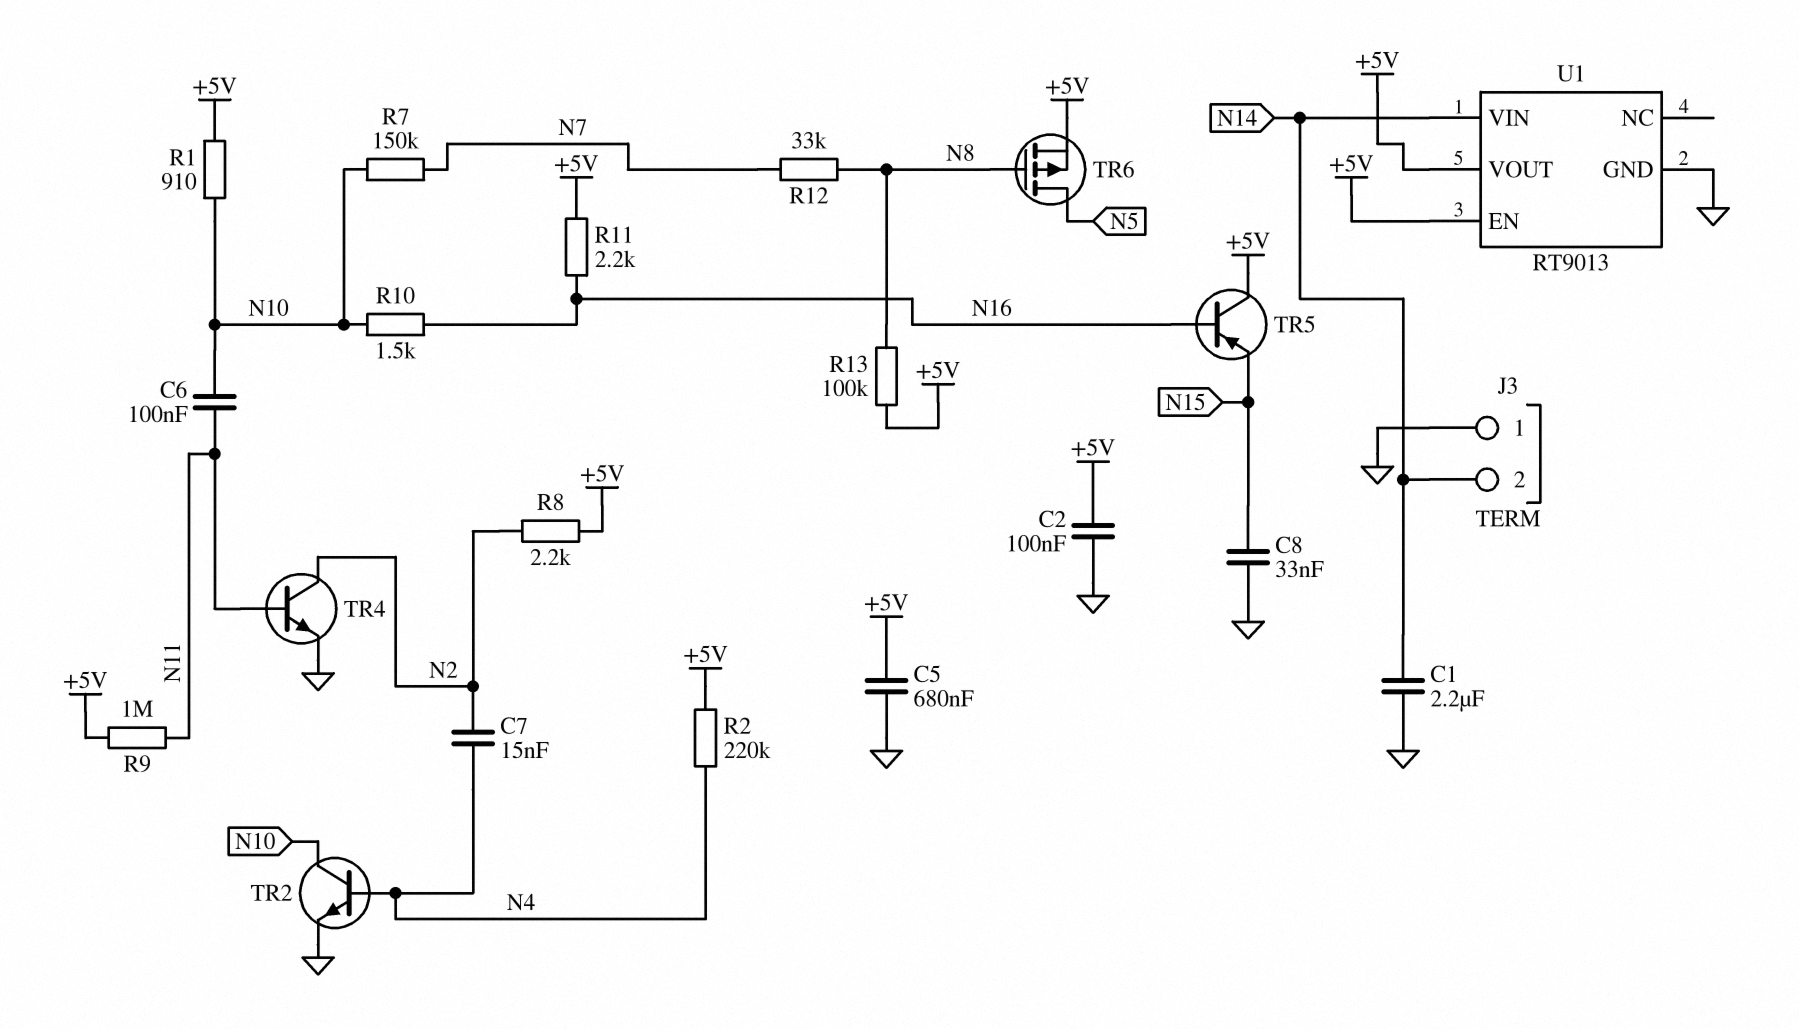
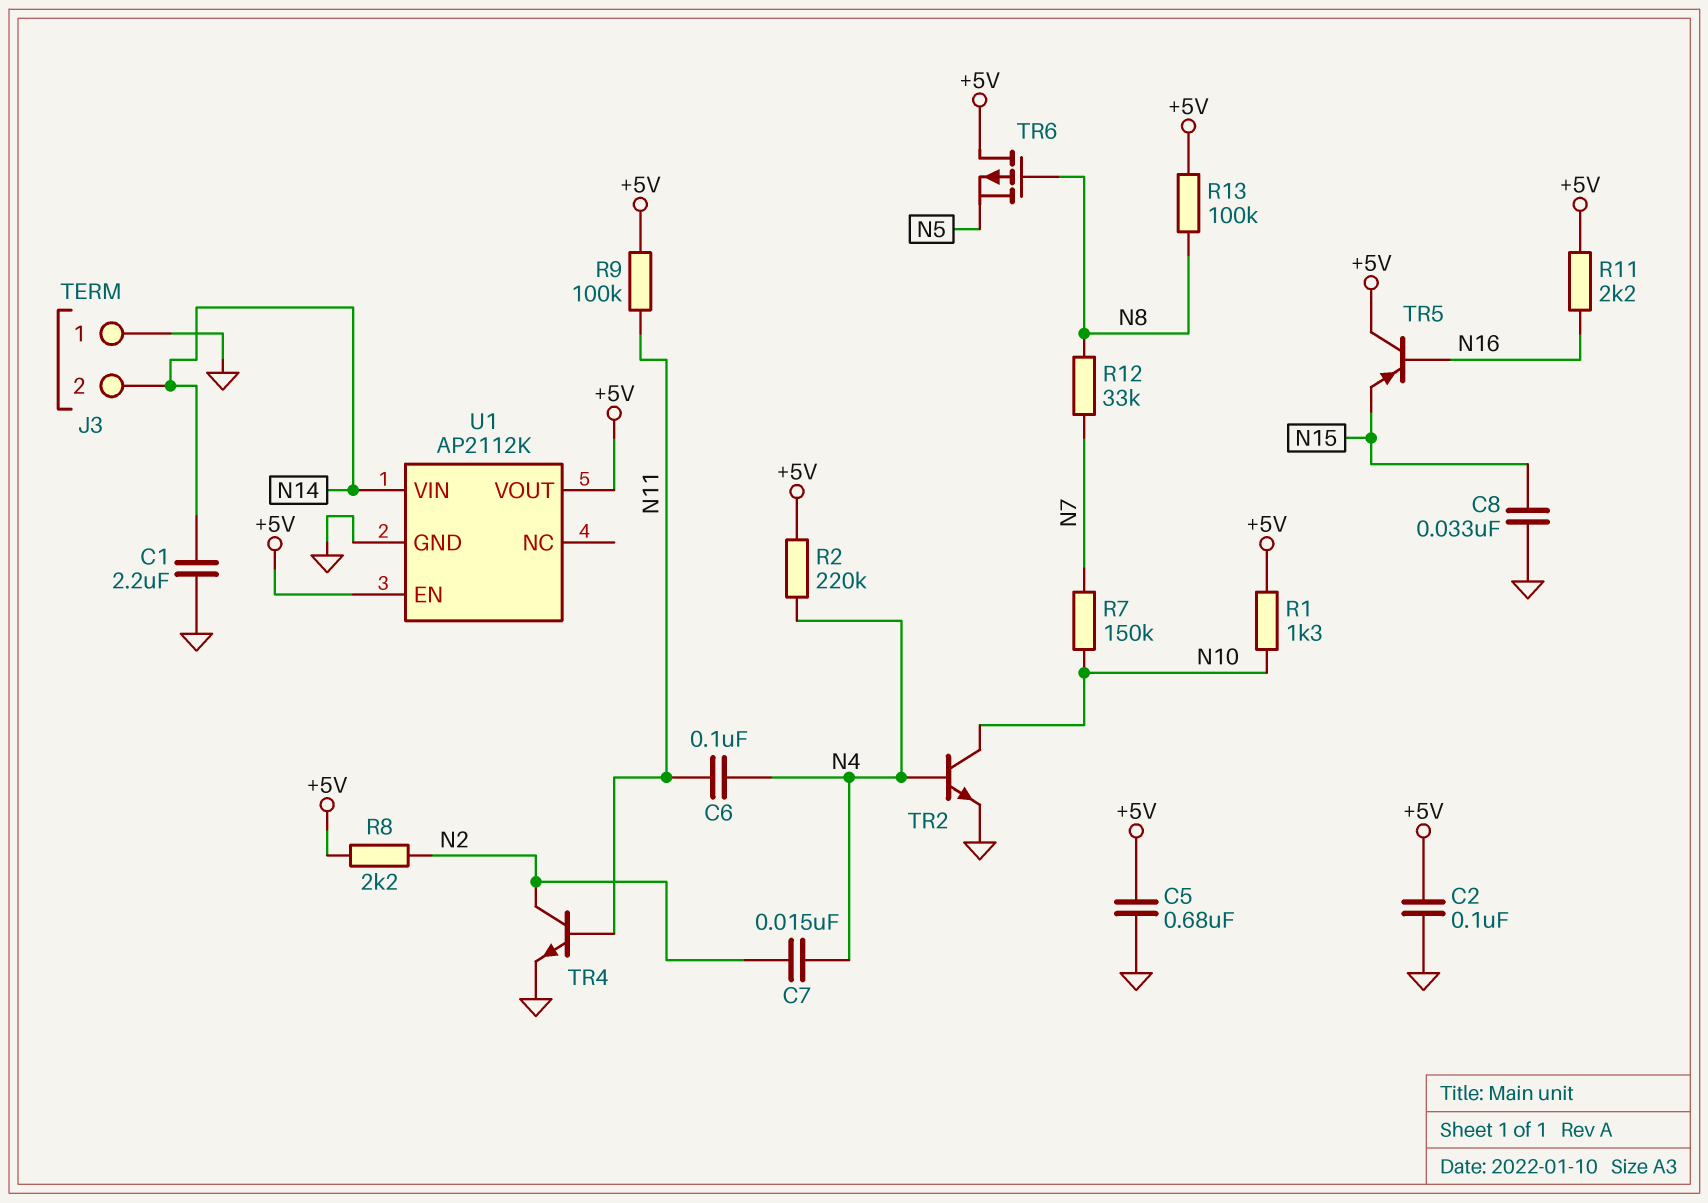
C6: 100nF (N10, N11) -> 100nF (N4, N11)
R1: 910 (+5V, N10) -> 1.3k (+5V, N10)
R9: 1M (+5V, N11) -> 100k (+5V, N11)
R10: 1.5k (N10, N16) -> none
TR6: PMOS (G N8, D N5, S +5V) -> PMOS (G N8, D +5V, S N5)
U1: RT9013 -> AP2112K

